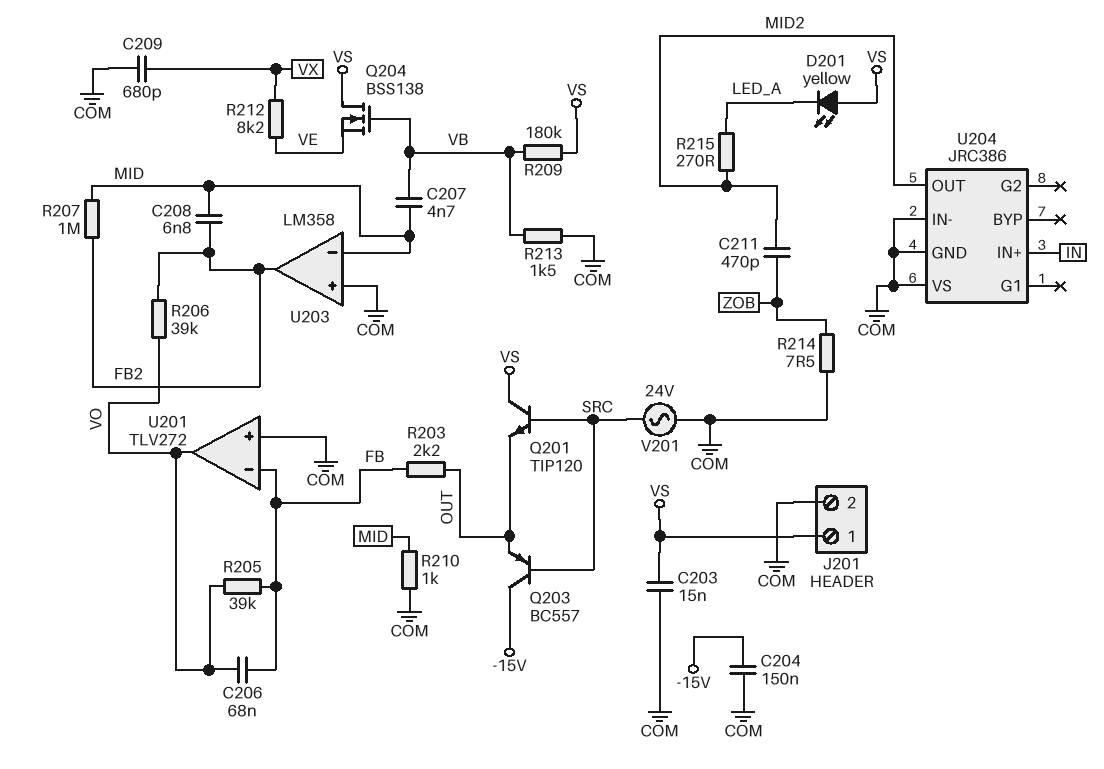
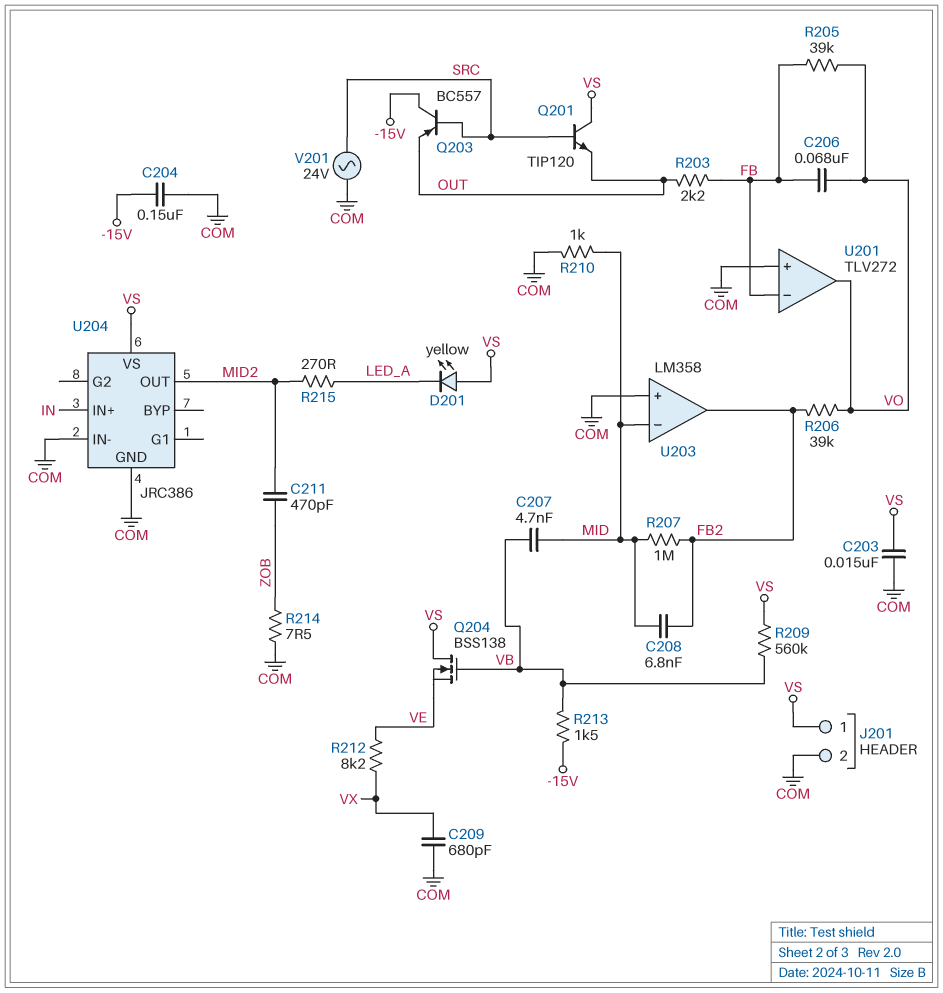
R209: 180k (VB, VS) -> 560k (VB, VS)
R213: 1.5k (COM, VB) -> 1.5k (-15V, VB)
U204 pin VS: COM -> VS

